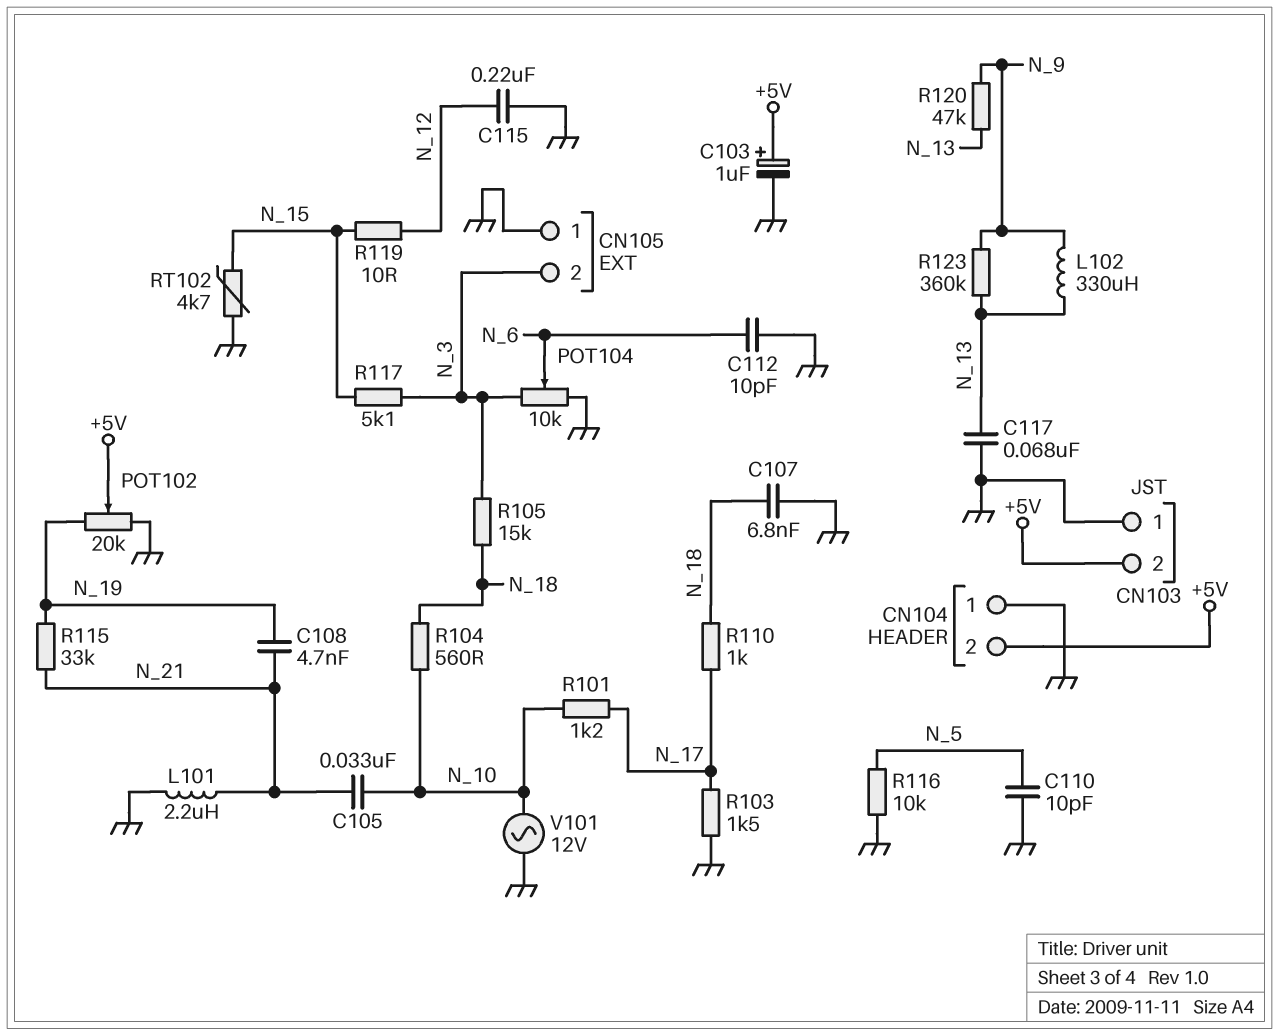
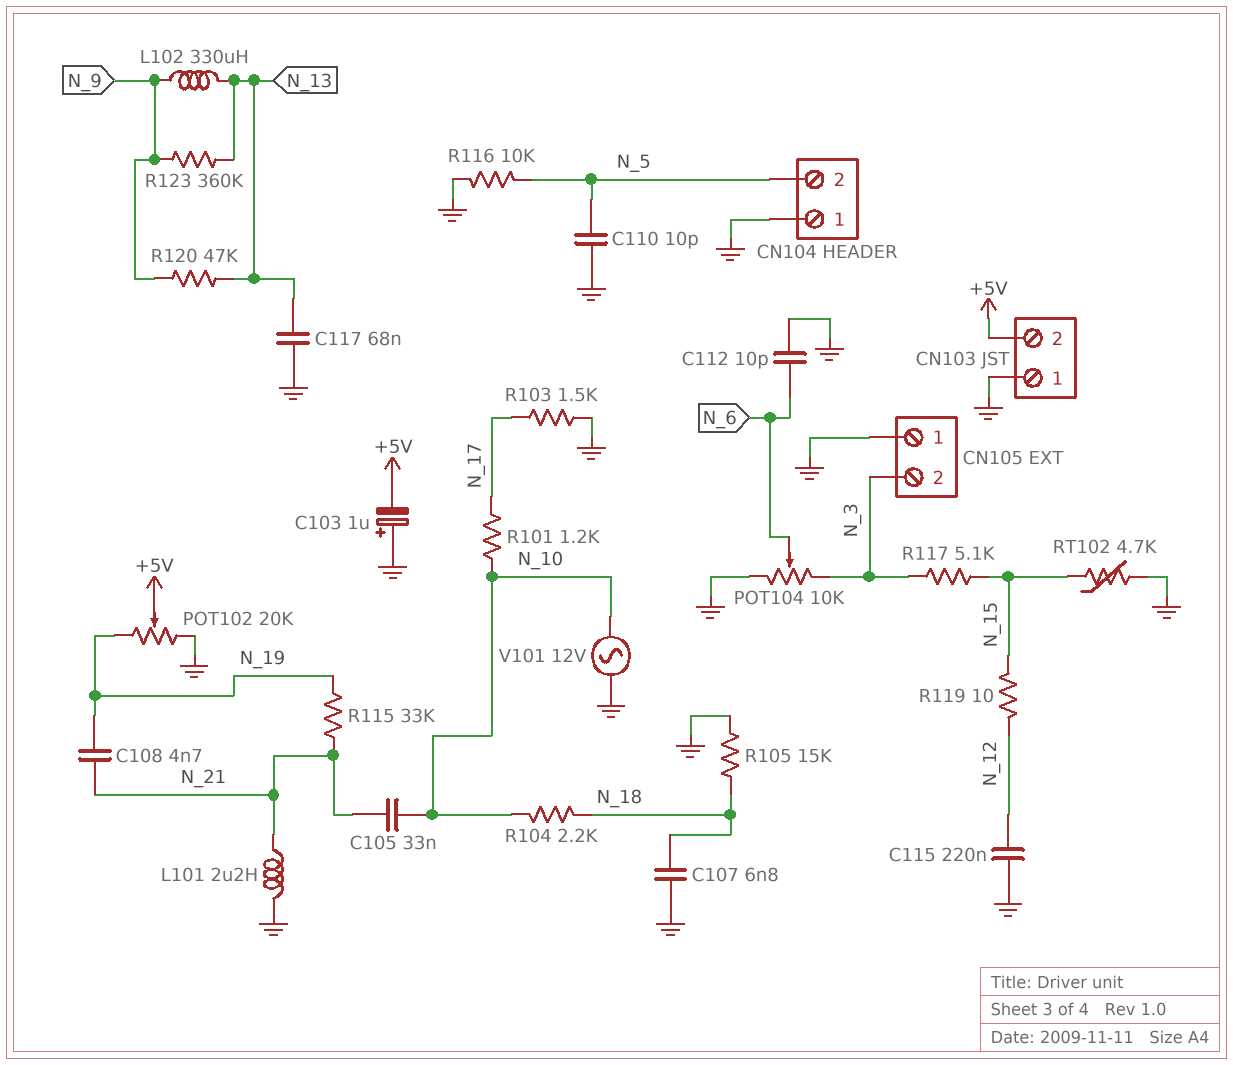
C103: 1uF (plus +5V, minus GND) -> 1uF (plus GND, minus +5V)
CN104 pin 2: +5V -> N_5
R104: 560 (N_10, N_18) -> 2.2k (N_10, N_18)
R105: 15k (N_3, N_18) -> 15k (GND, N_18)
R110: 1k (N_17, N_18) -> none

